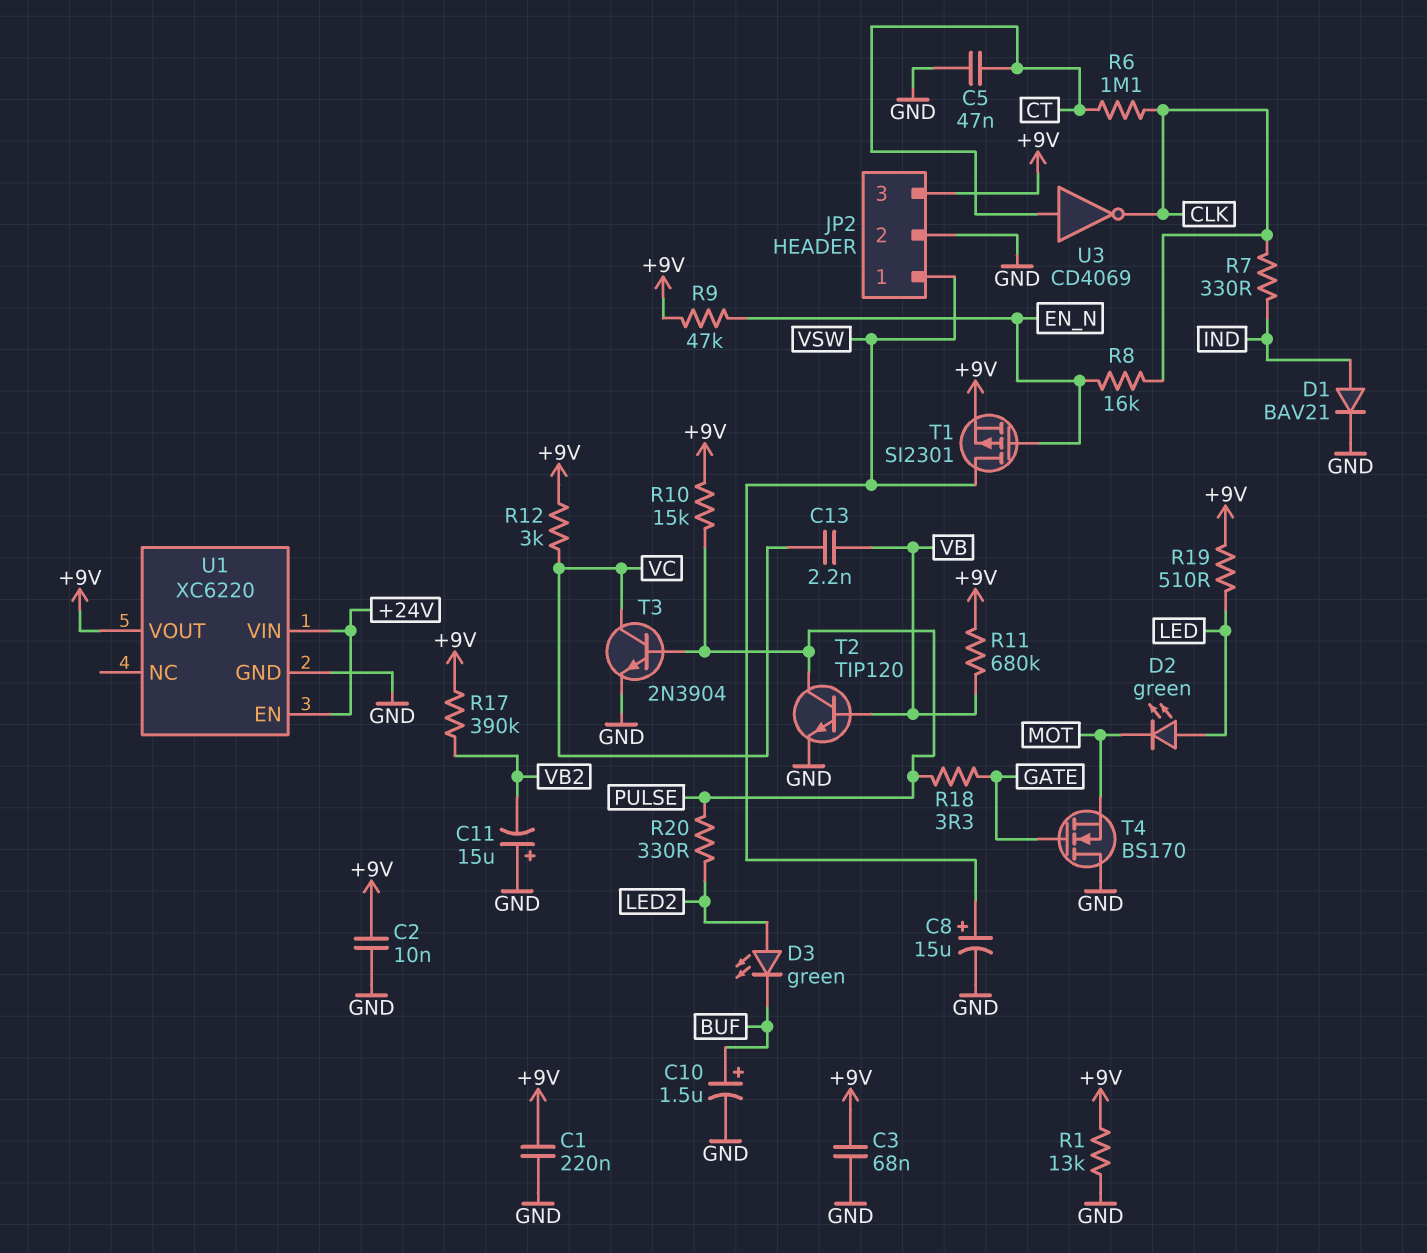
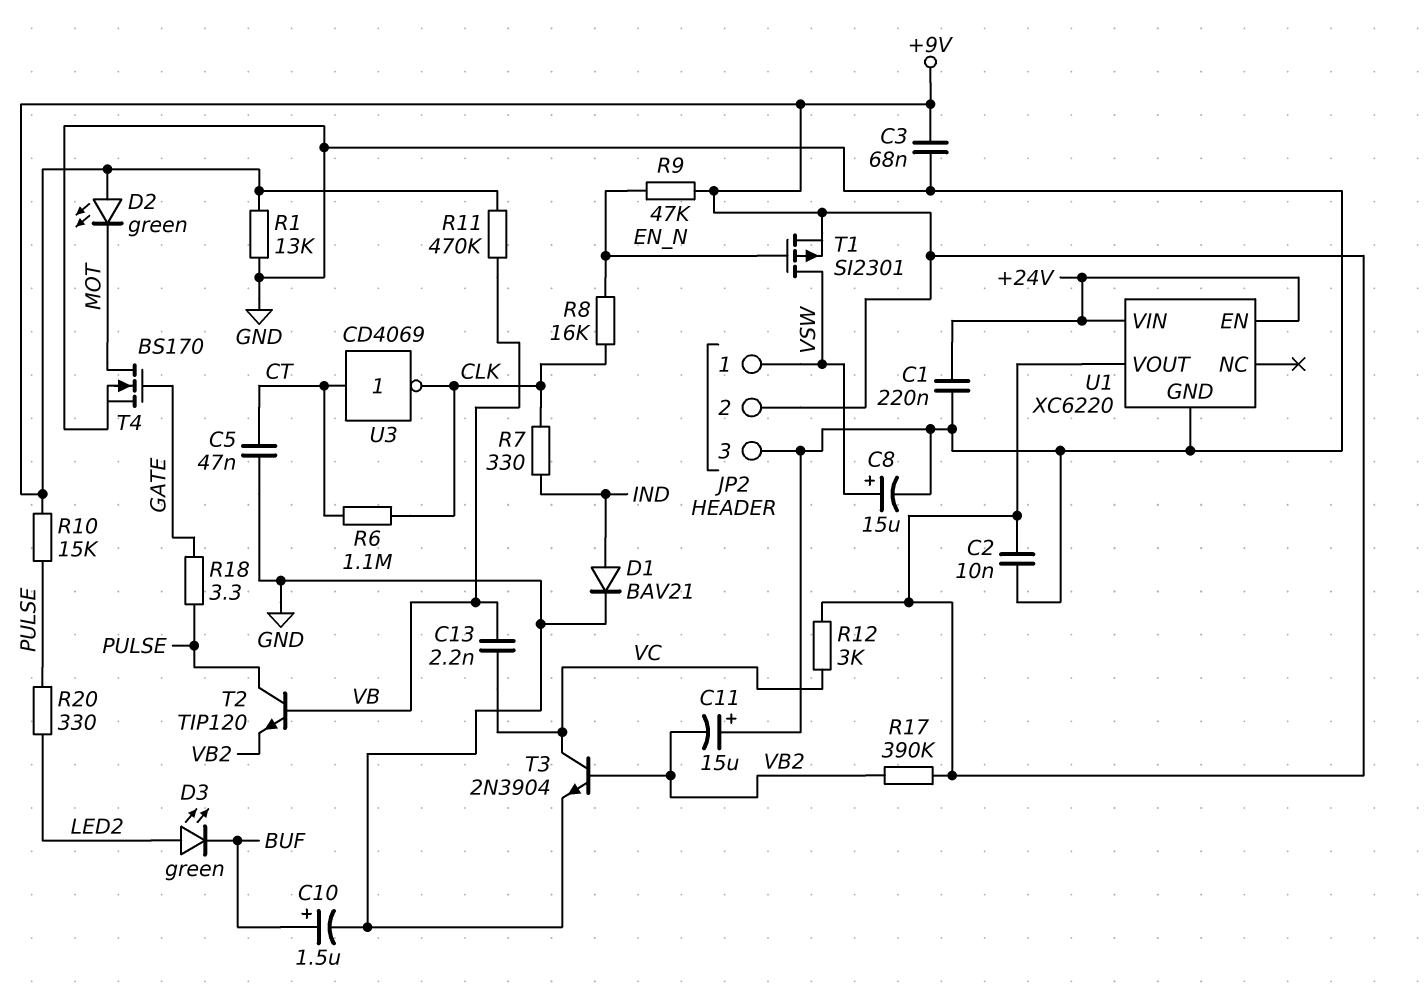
C1: 220nF (+9V, GND) -> 220nF (+24V, GND)
D2: LED green (A LED, K MOT) -> LED green (A +9V, K MOT)
JP2 pin 2: GND -> +9V
JP2 pin 3: +9V -> GND
R11: 680k (+9V, VB) -> 470k (+9V, VB)
R19: 510 (+9V, LED) -> none
T2: NPN TIP120 (B VB, C PULSE, E GND) -> NPN TIP120 (B VB, C PULSE, E VB2)
T3: NPN 2N3904 (B PULSE, C VC, E GND) -> NPN 2N3904 (B VB2, C VC, E GND)
T4: NMOS BS170 (G GATE, D GND, S MOT) -> NMOS BS170 (G GATE, D MOT, S GND)

